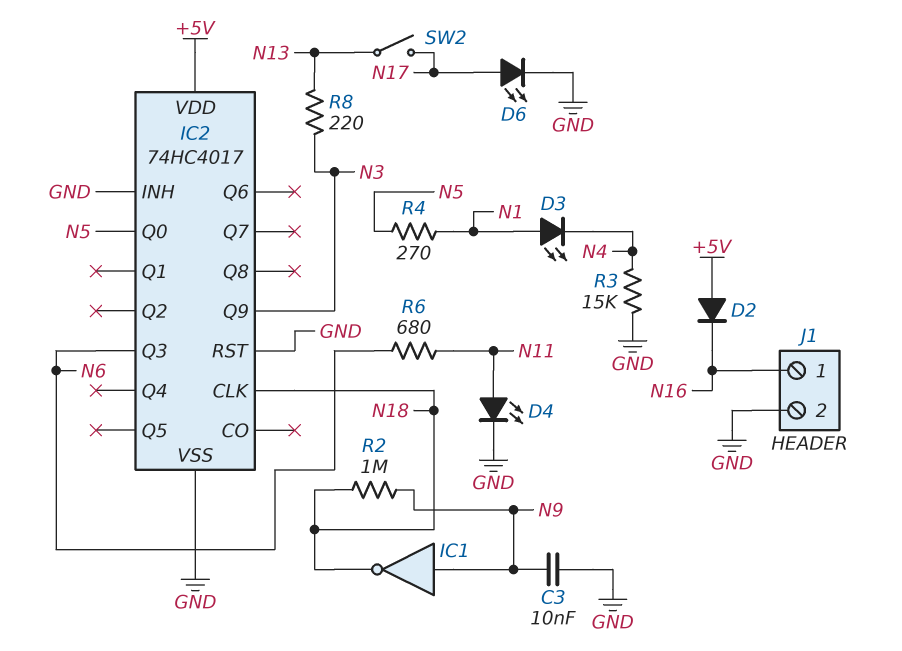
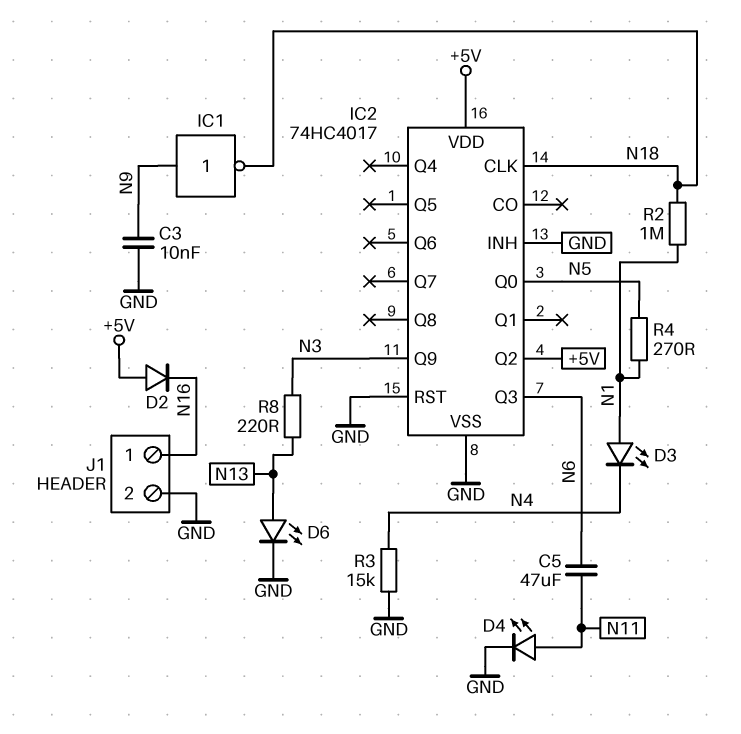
C5: none -> 47uF (N6, N11)
D6: LED (A N17, K GND) -> LED (A N13, K GND)
IC2 pin Q2: none -> +5V
R2: 1M (N9, N18) -> 1M (N1, N18)
R6: 680 (N6, N11) -> none
SW2: switch (N13, N17) -> none

